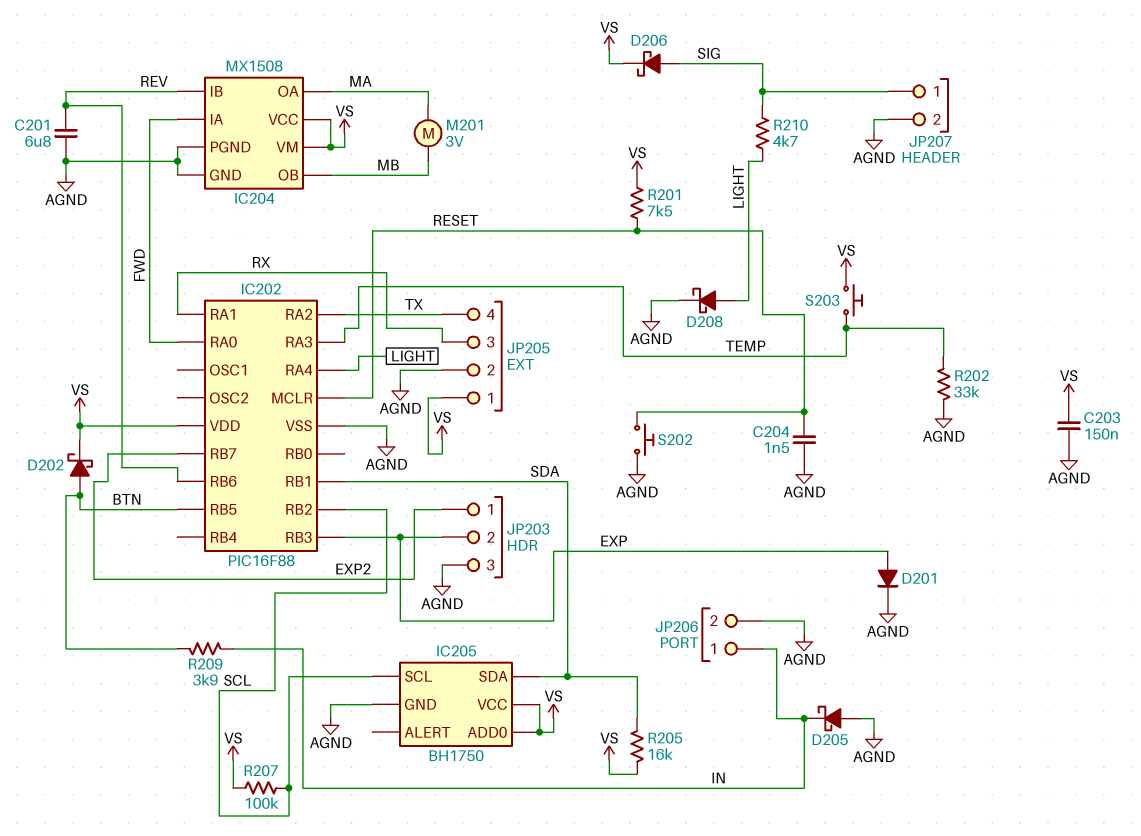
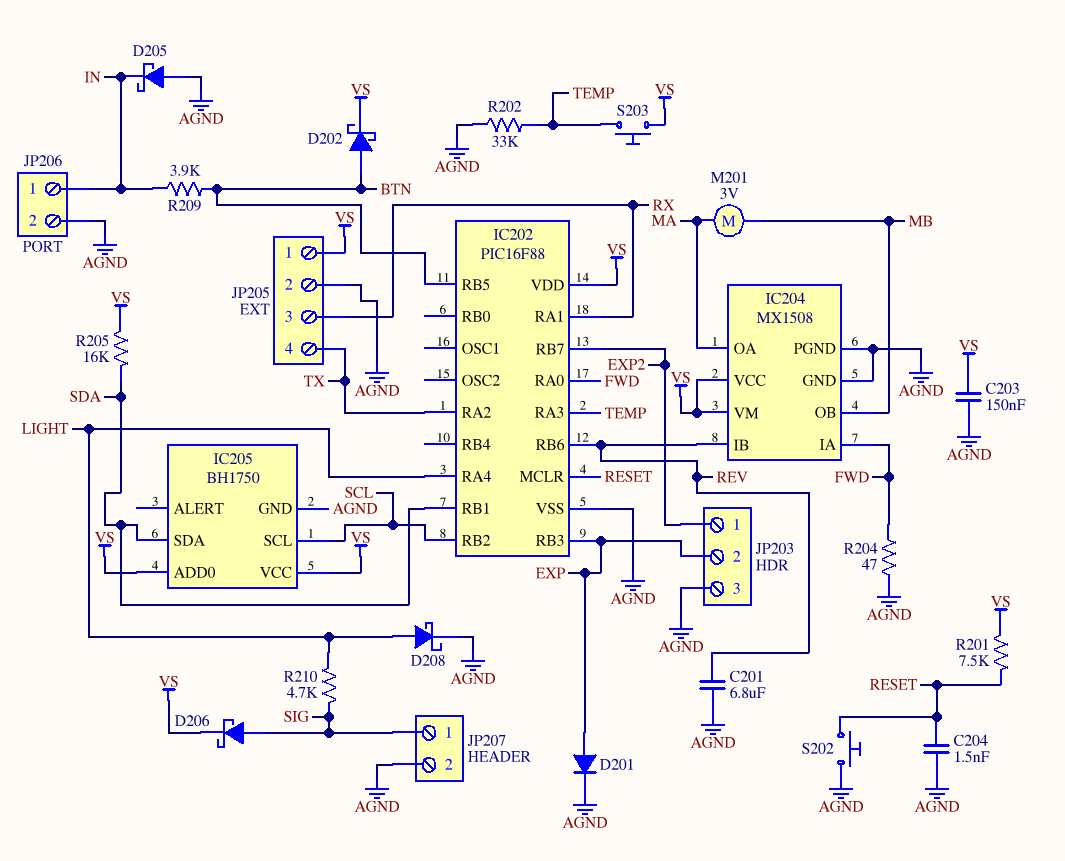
R204: none -> 47 (AGND, FWD)
R207: 100k (SCL, VS) -> none

